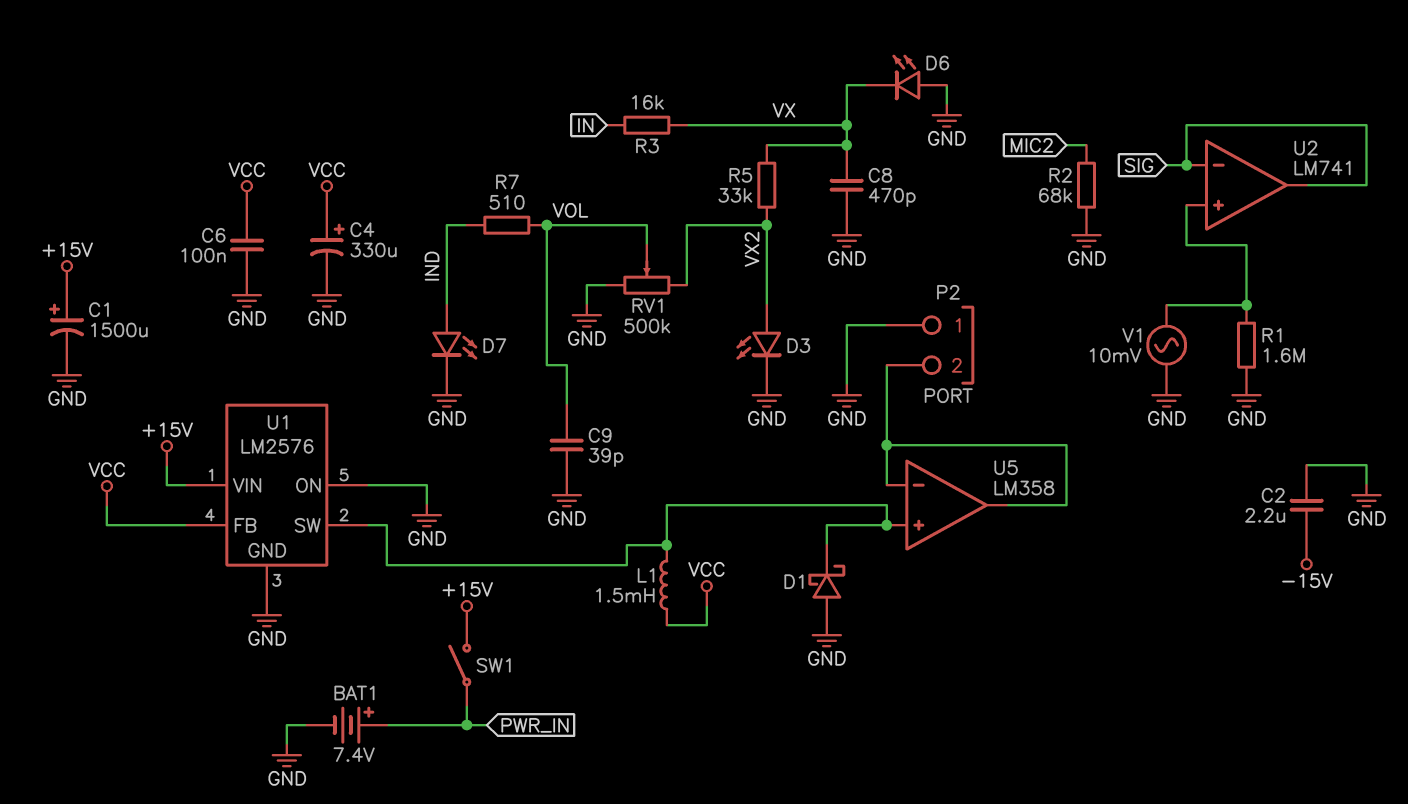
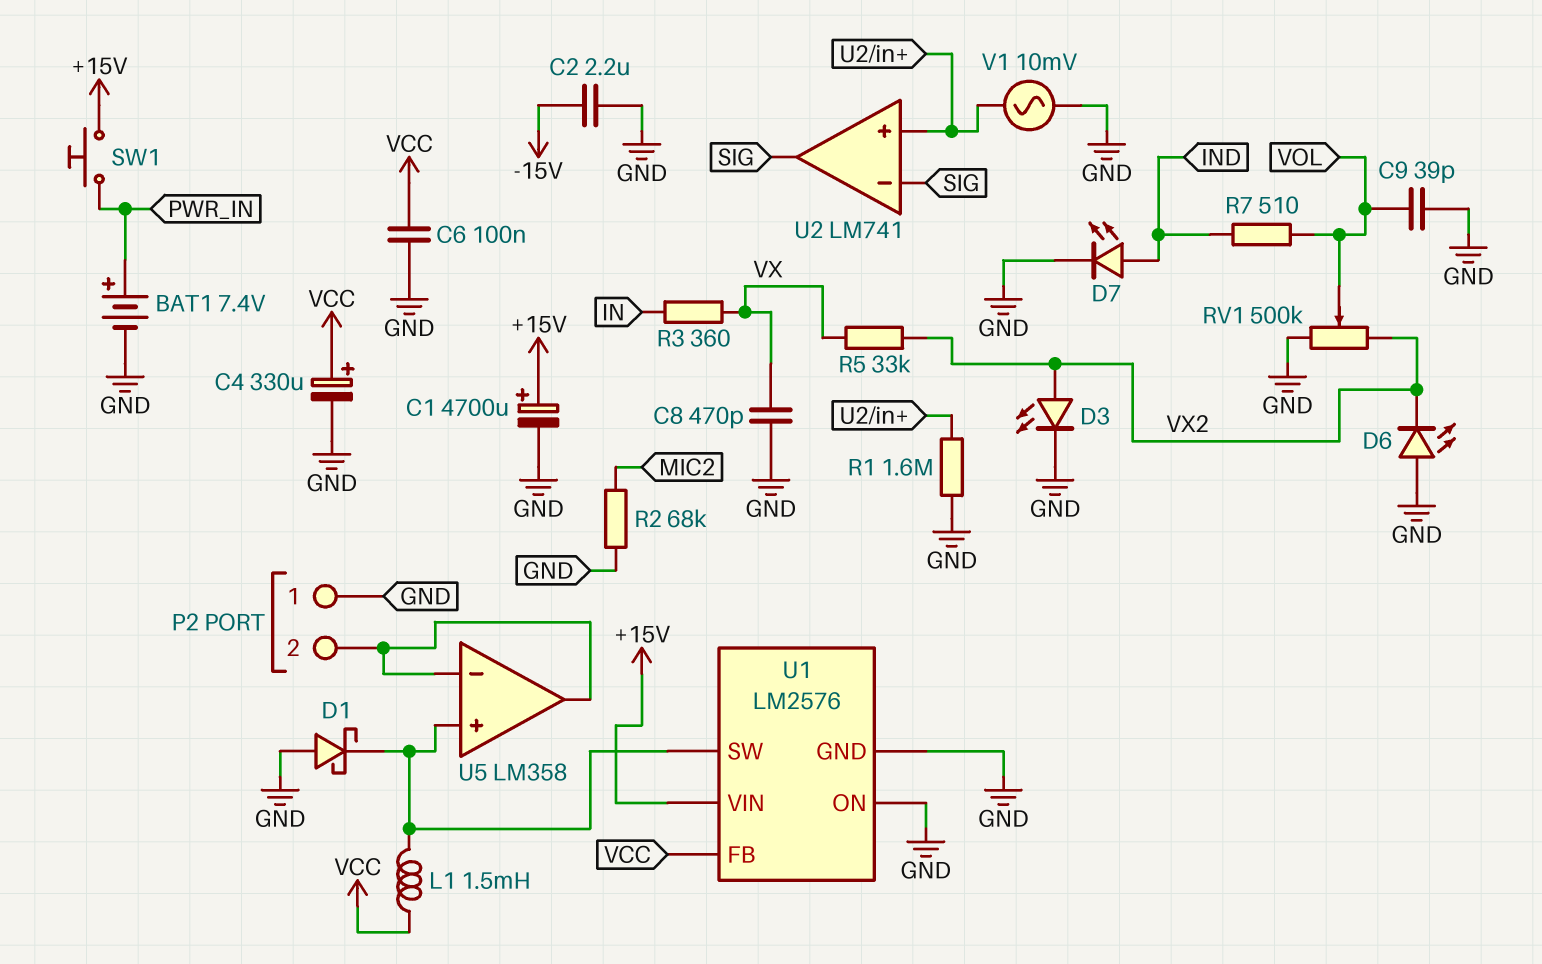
C1: 1500uF (plus +15V, minus GND) -> 4700uF (plus +15V, minus GND)
D6: LED (A GND, K VX) -> LED (A GND, K VX2)
R3: 16k (IN, VX) -> 360 (IN, VX)
SW1: switch (+15V, PWR_IN) -> button (+15V, PWR_IN)

